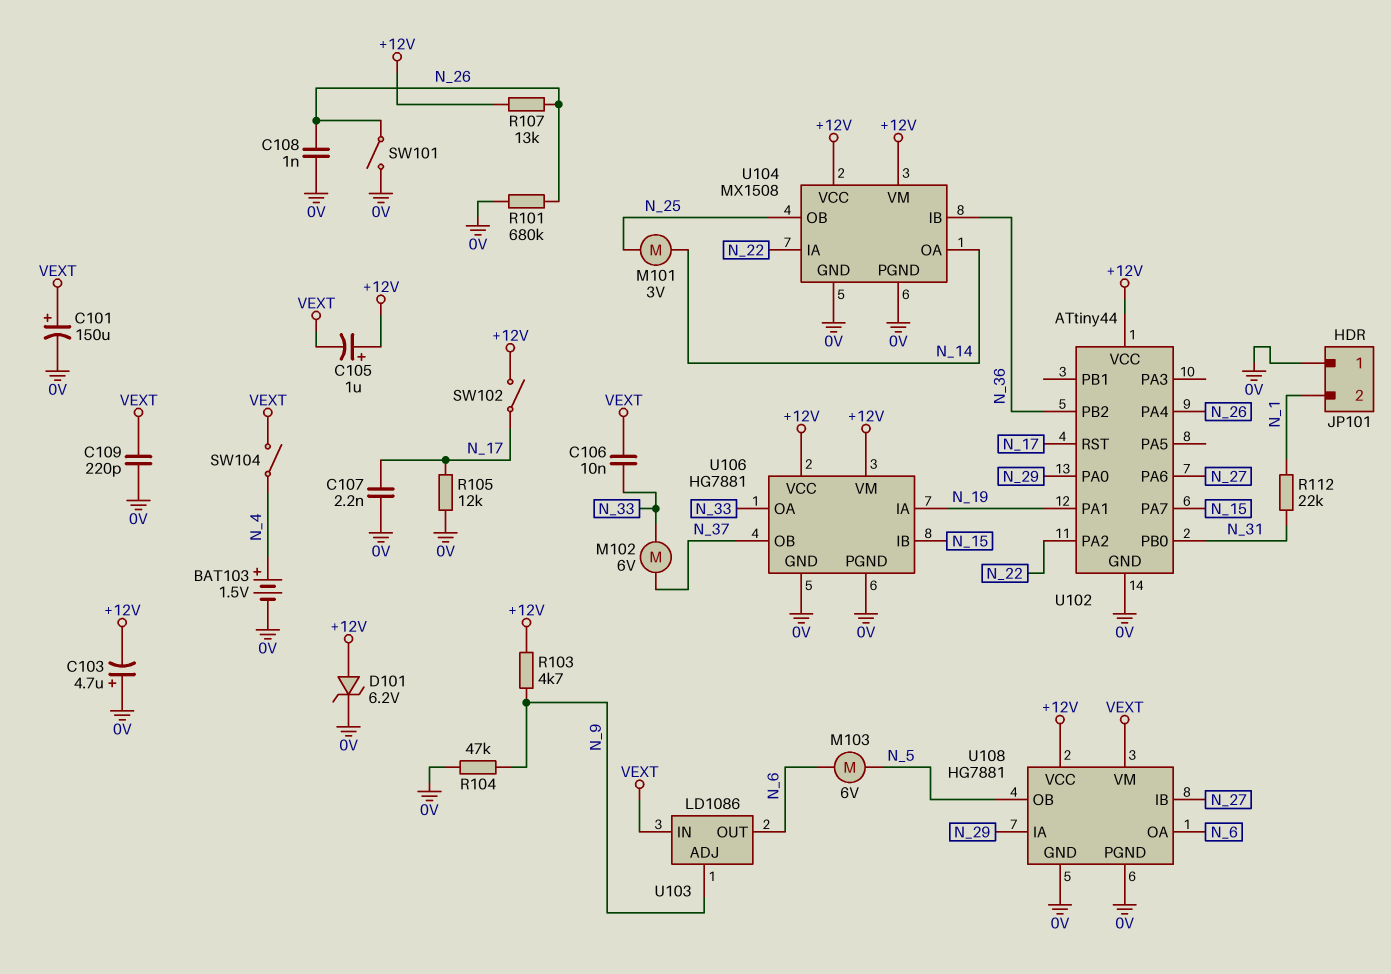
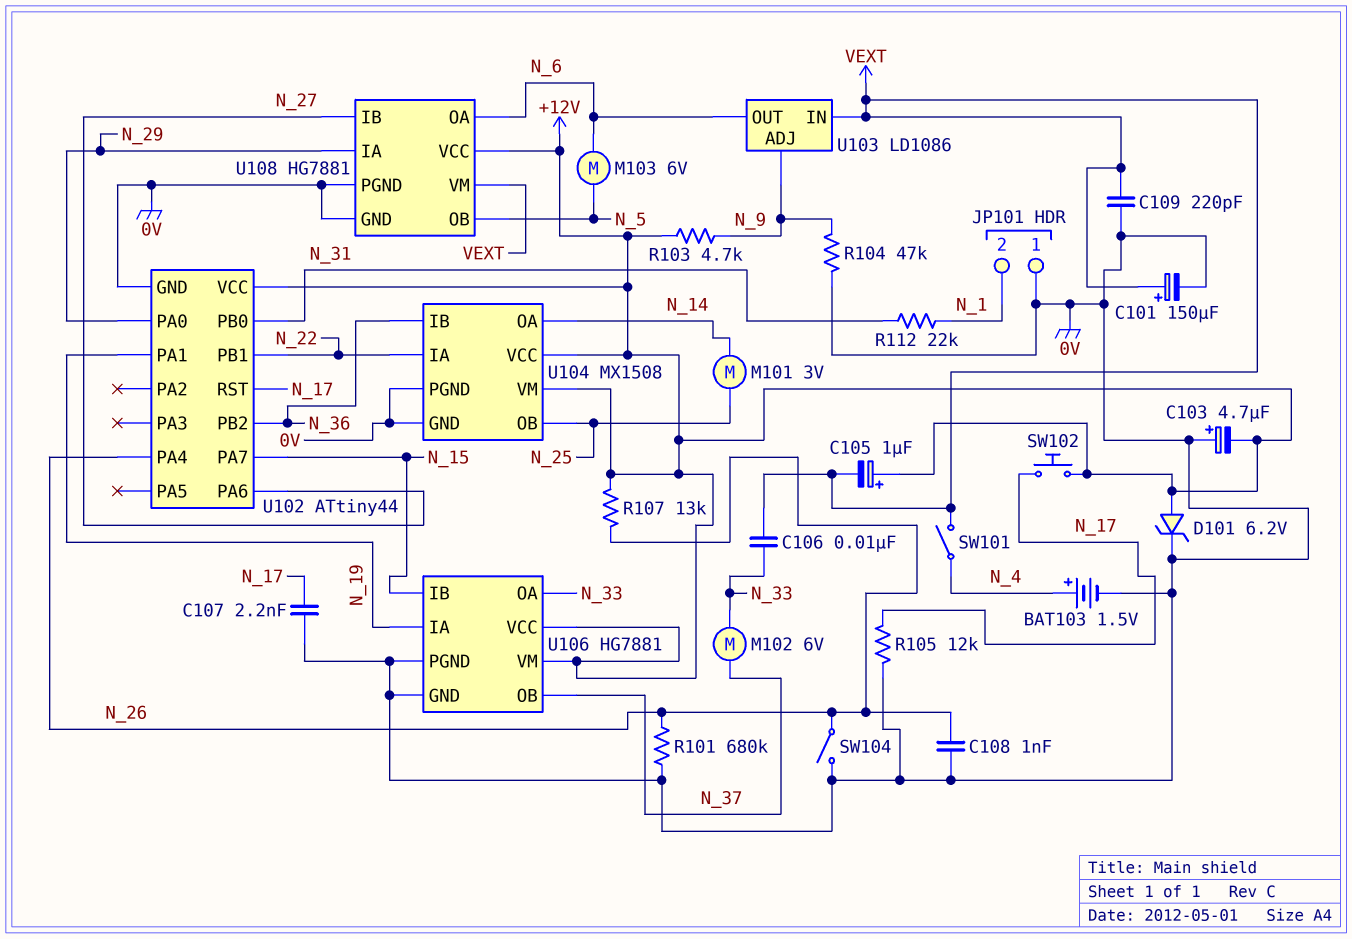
SW101: switch (0V, N_26) -> switch (N_4, VEXT)
SW102: switch (+12V, N_17) -> button (+12V, N_17)
SW104: switch (N_4, VEXT) -> switch (0V, N_26)
U102 pin PA2: N_22 -> none
U102 pin PB1: none -> N_22

